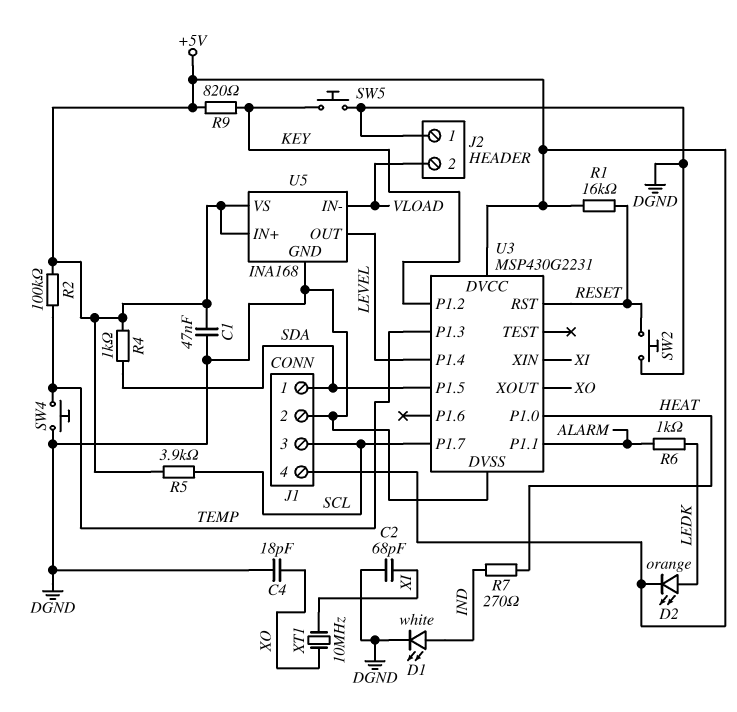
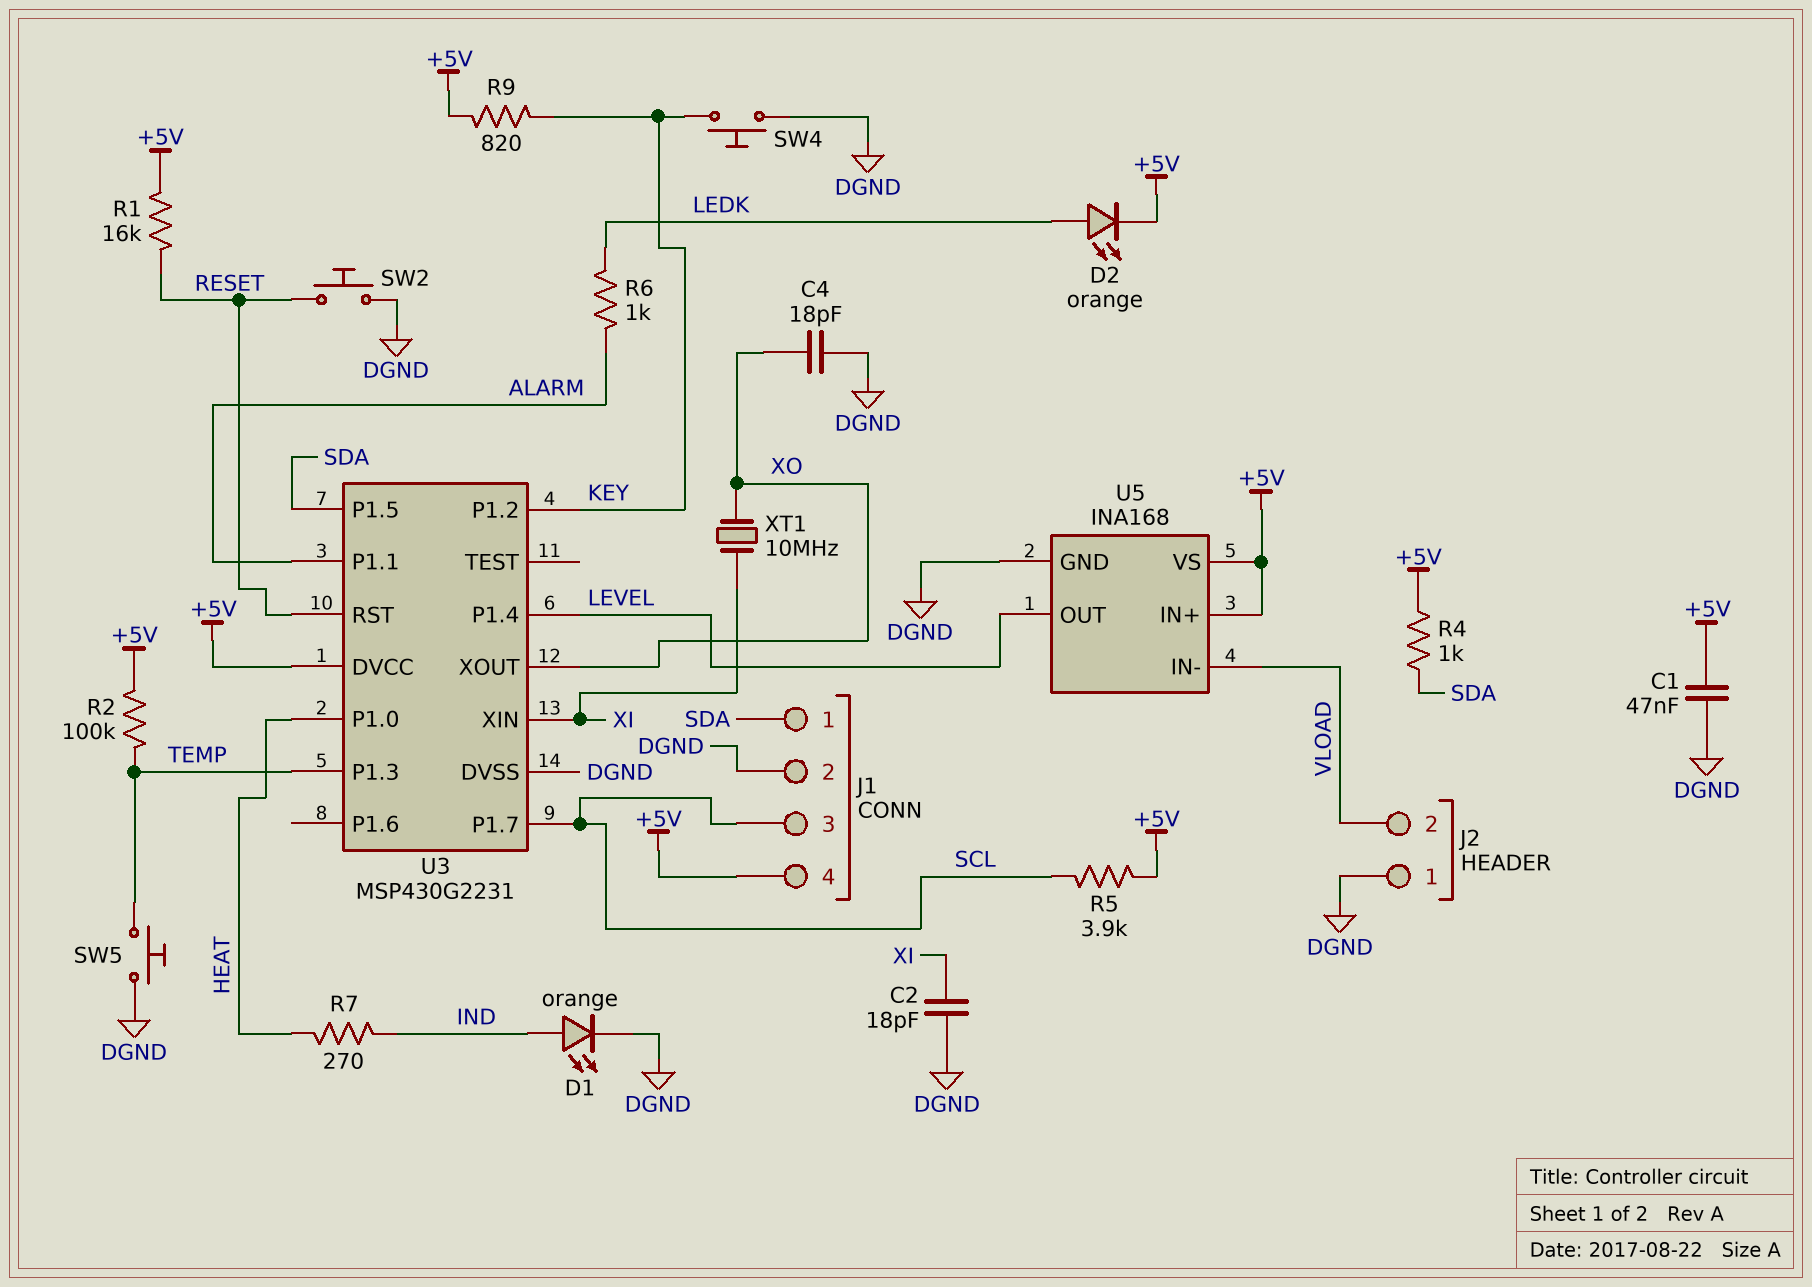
C2: 68pF (DGND, XI) -> 18pF (DGND, XI)
D1: LED white (A IND, K DGND) -> LED orange (A IND, K DGND)
SW4: button (DGND, TEMP) -> button (DGND, KEY)
SW5: button (DGND, KEY) -> button (DGND, TEMP)

